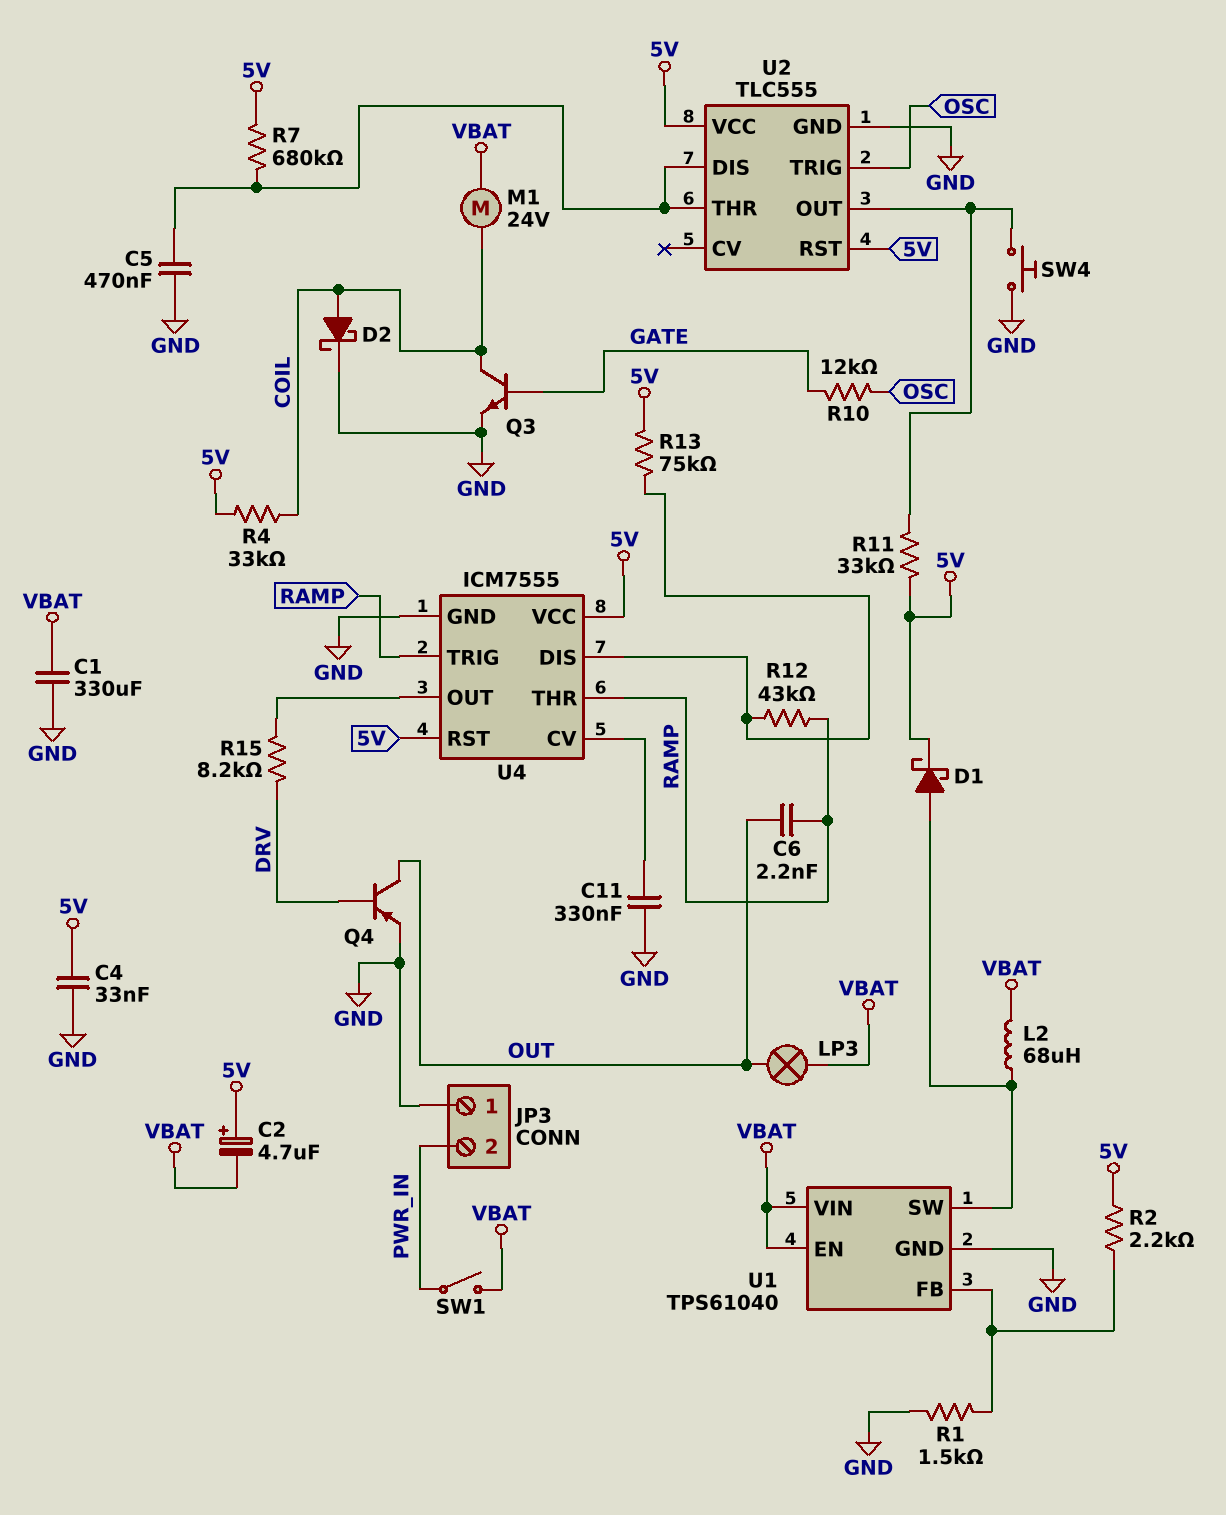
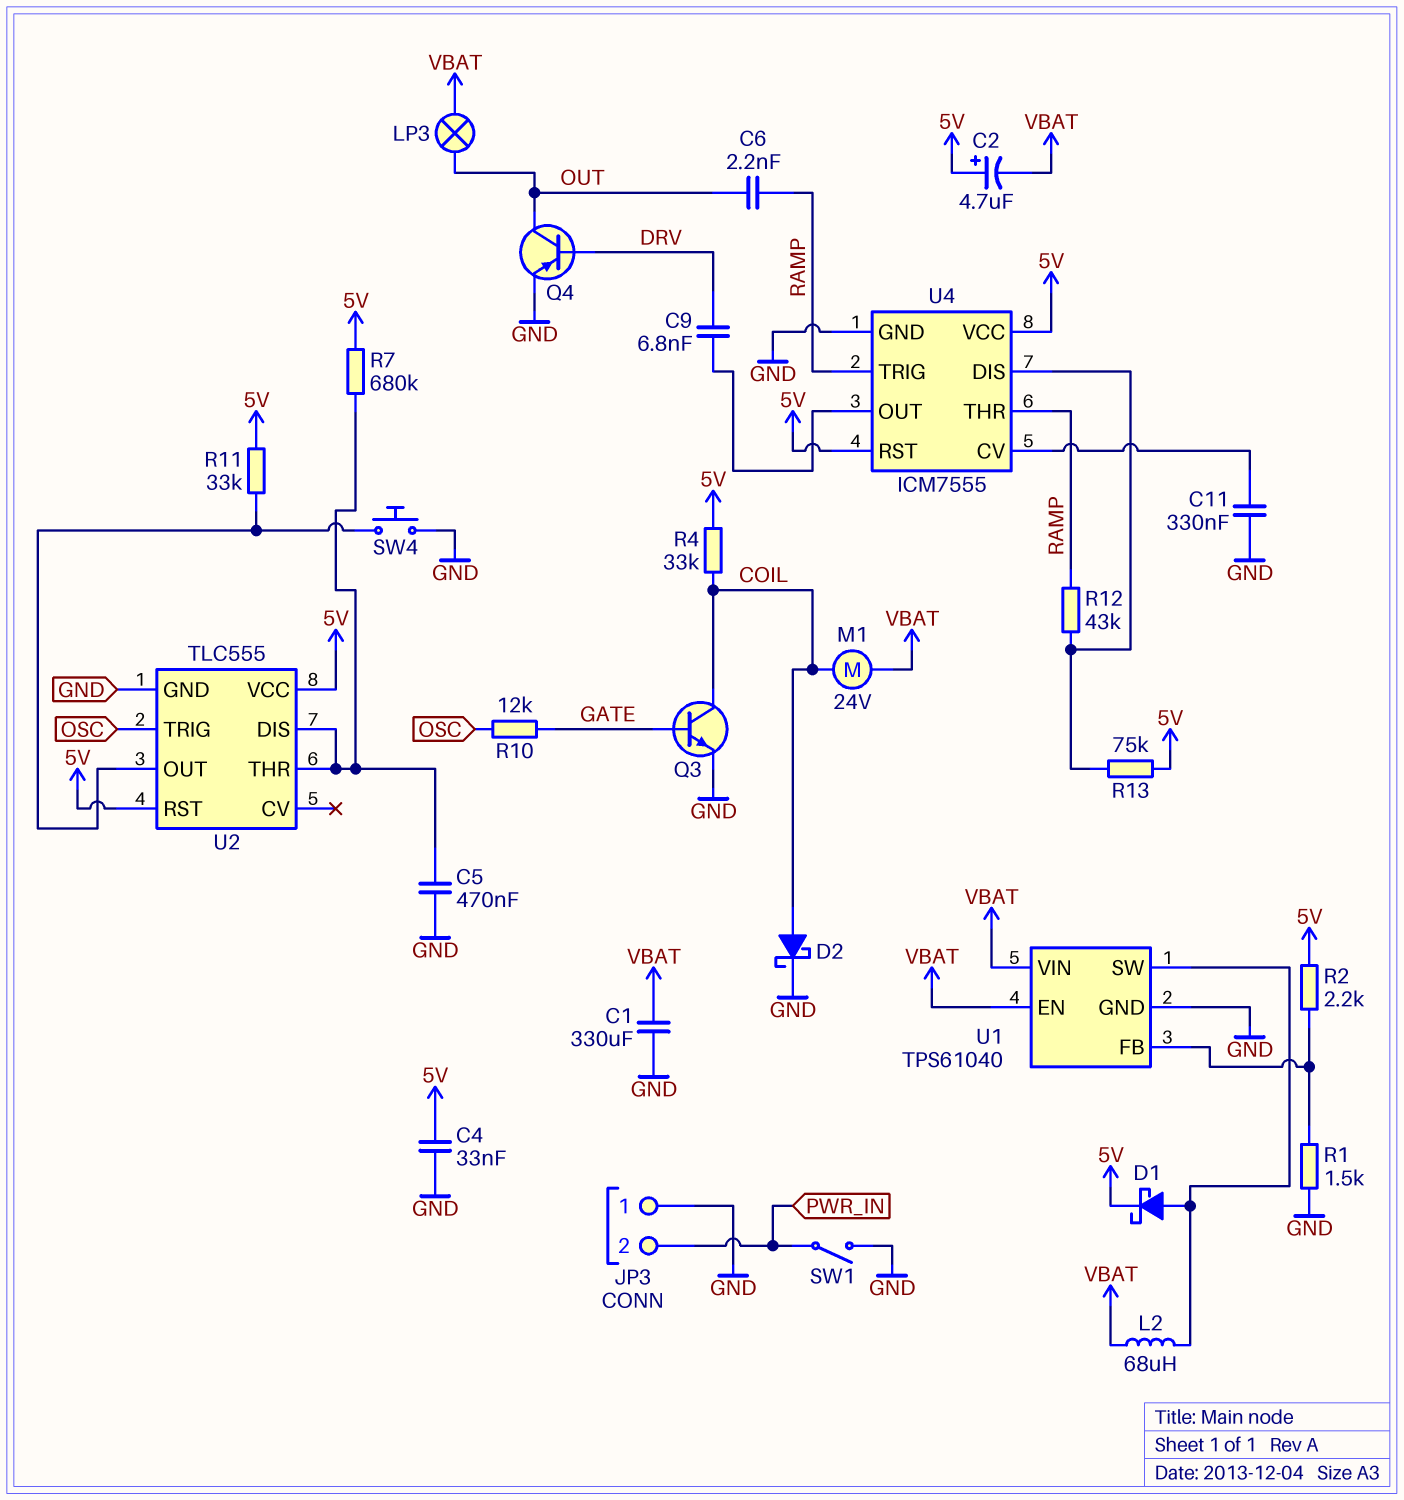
C9: none -> 6.8nF (DRV, U4/OUT)
R15: 8.2k (DRV, U4/OUT) -> none
SW1: switch (PWR_IN, VBAT) -> switch (GND, PWR_IN)

